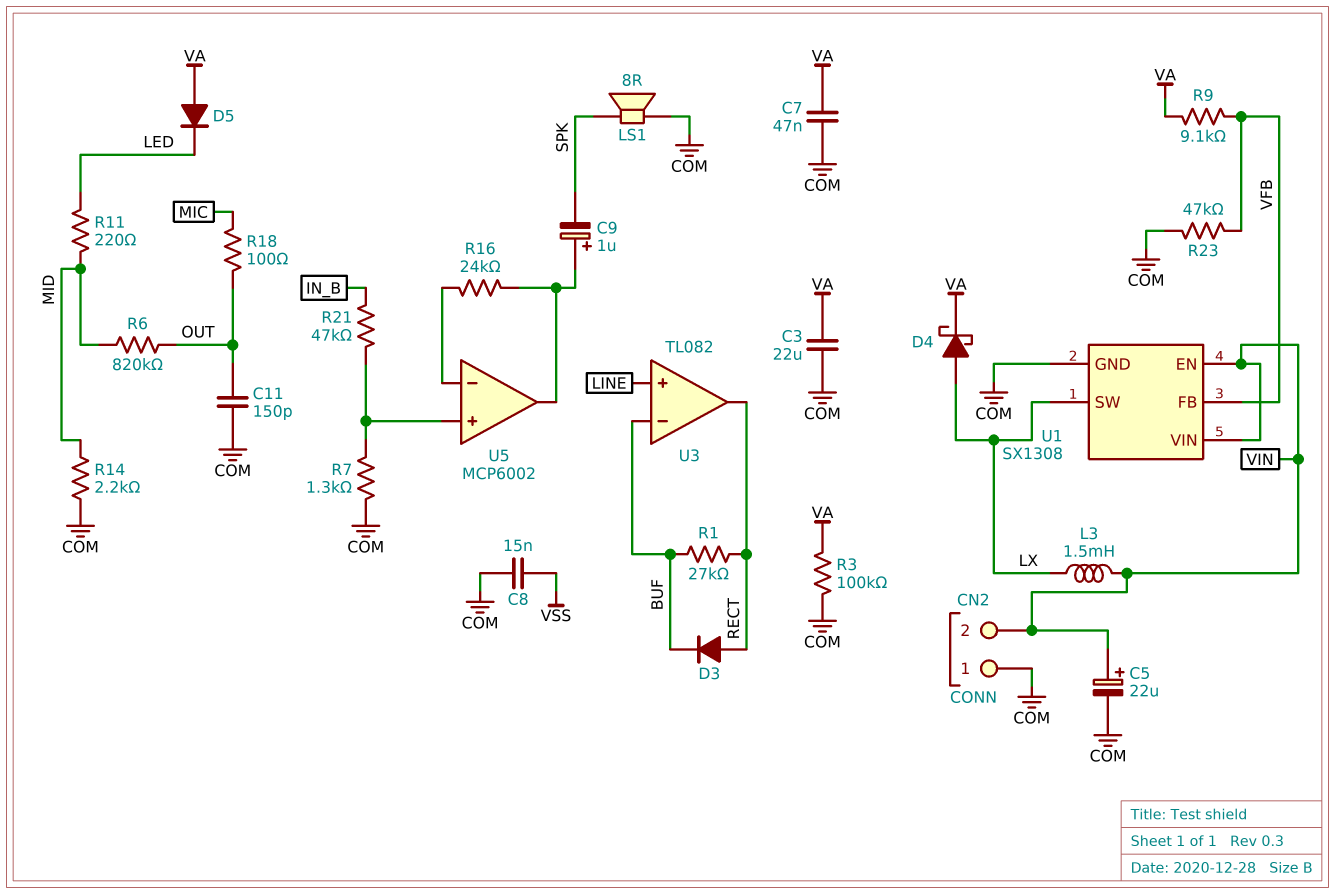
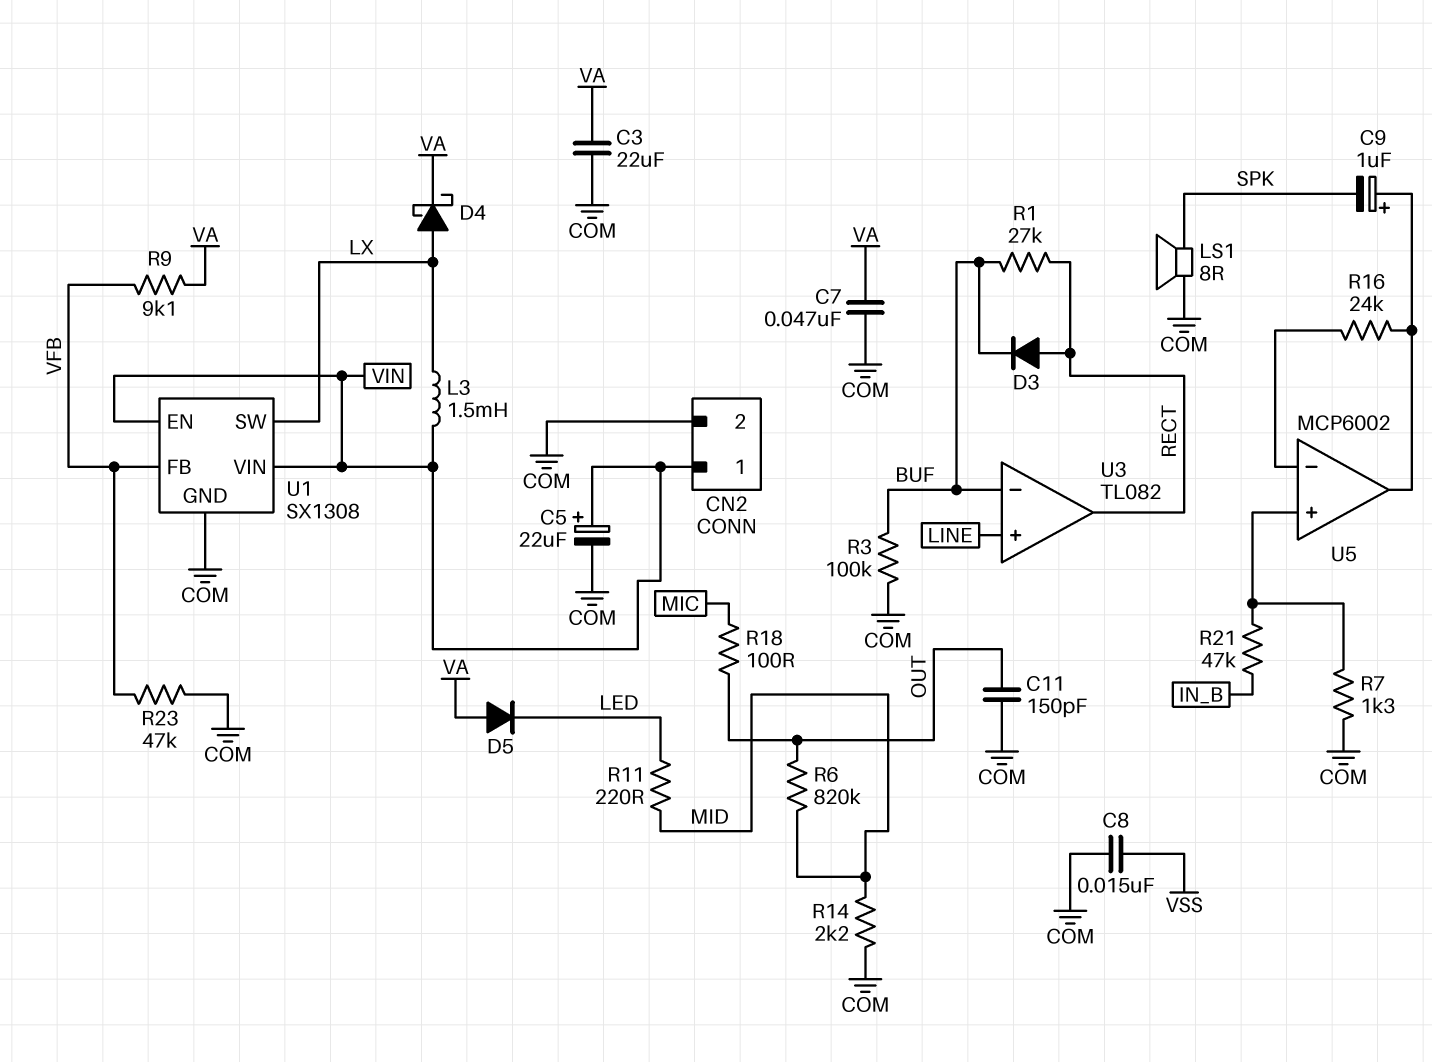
CN2 pin 1: COM -> VIN
CN2 pin 2: VIN -> COM
R3: 100k (COM, VA) -> 100k (BUF, COM)

